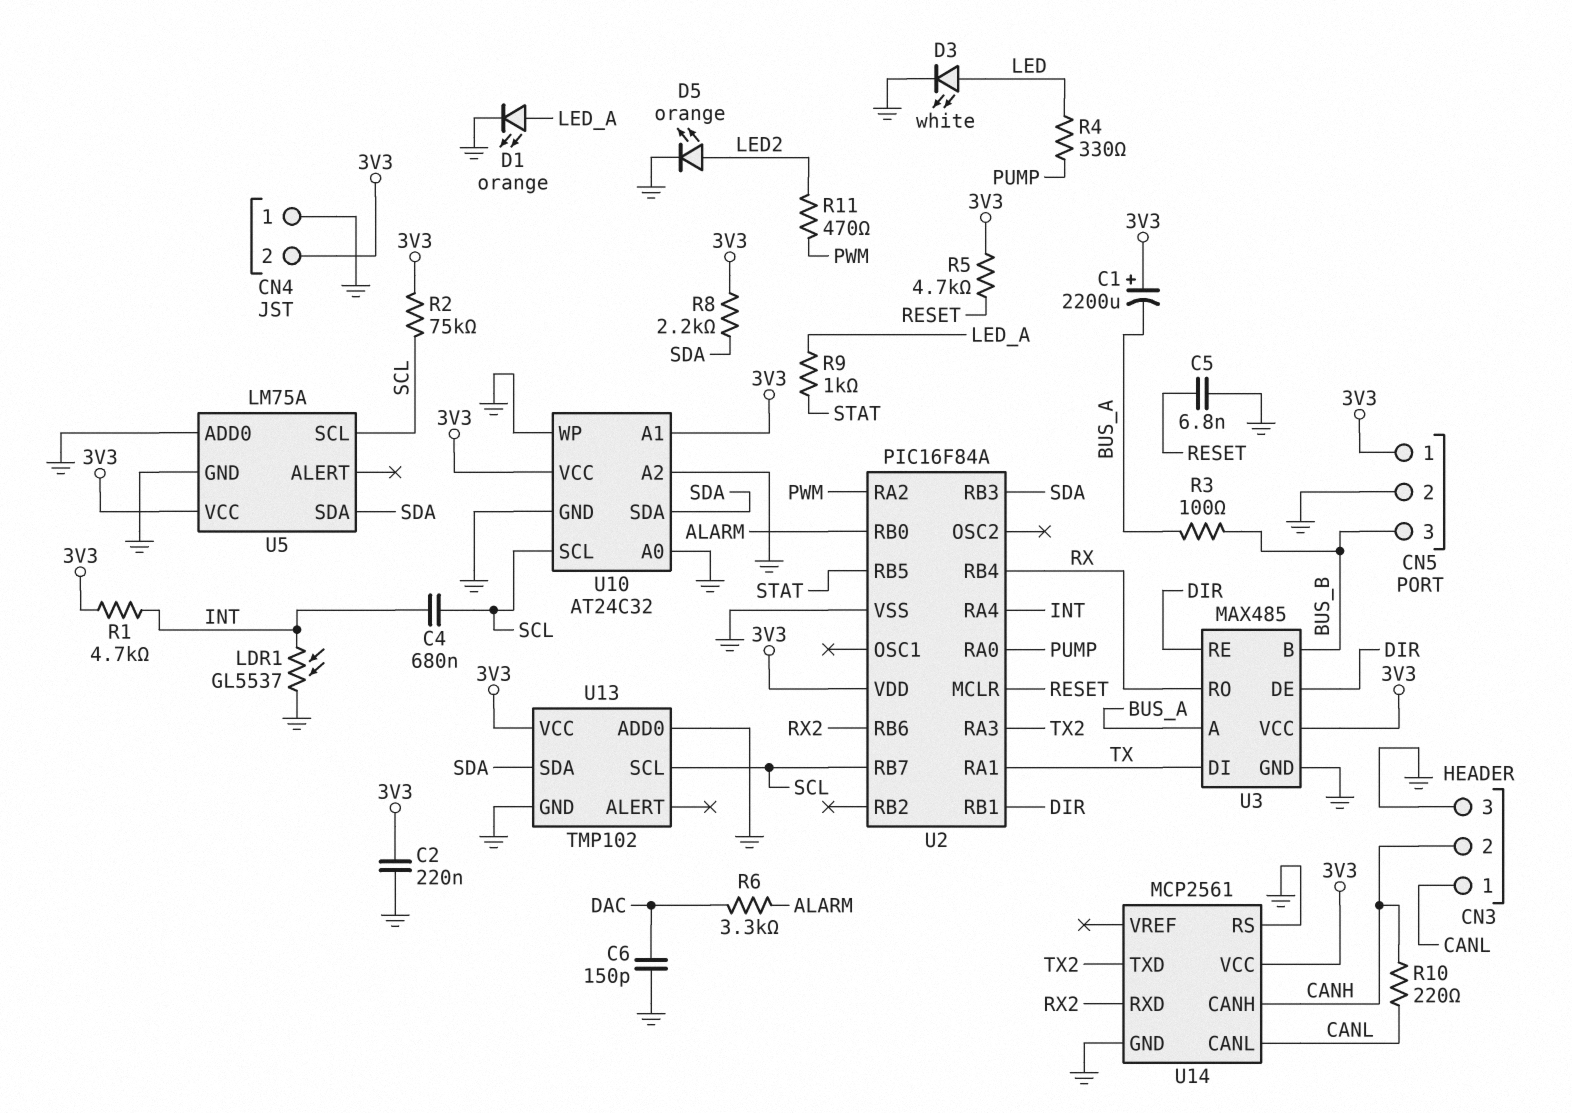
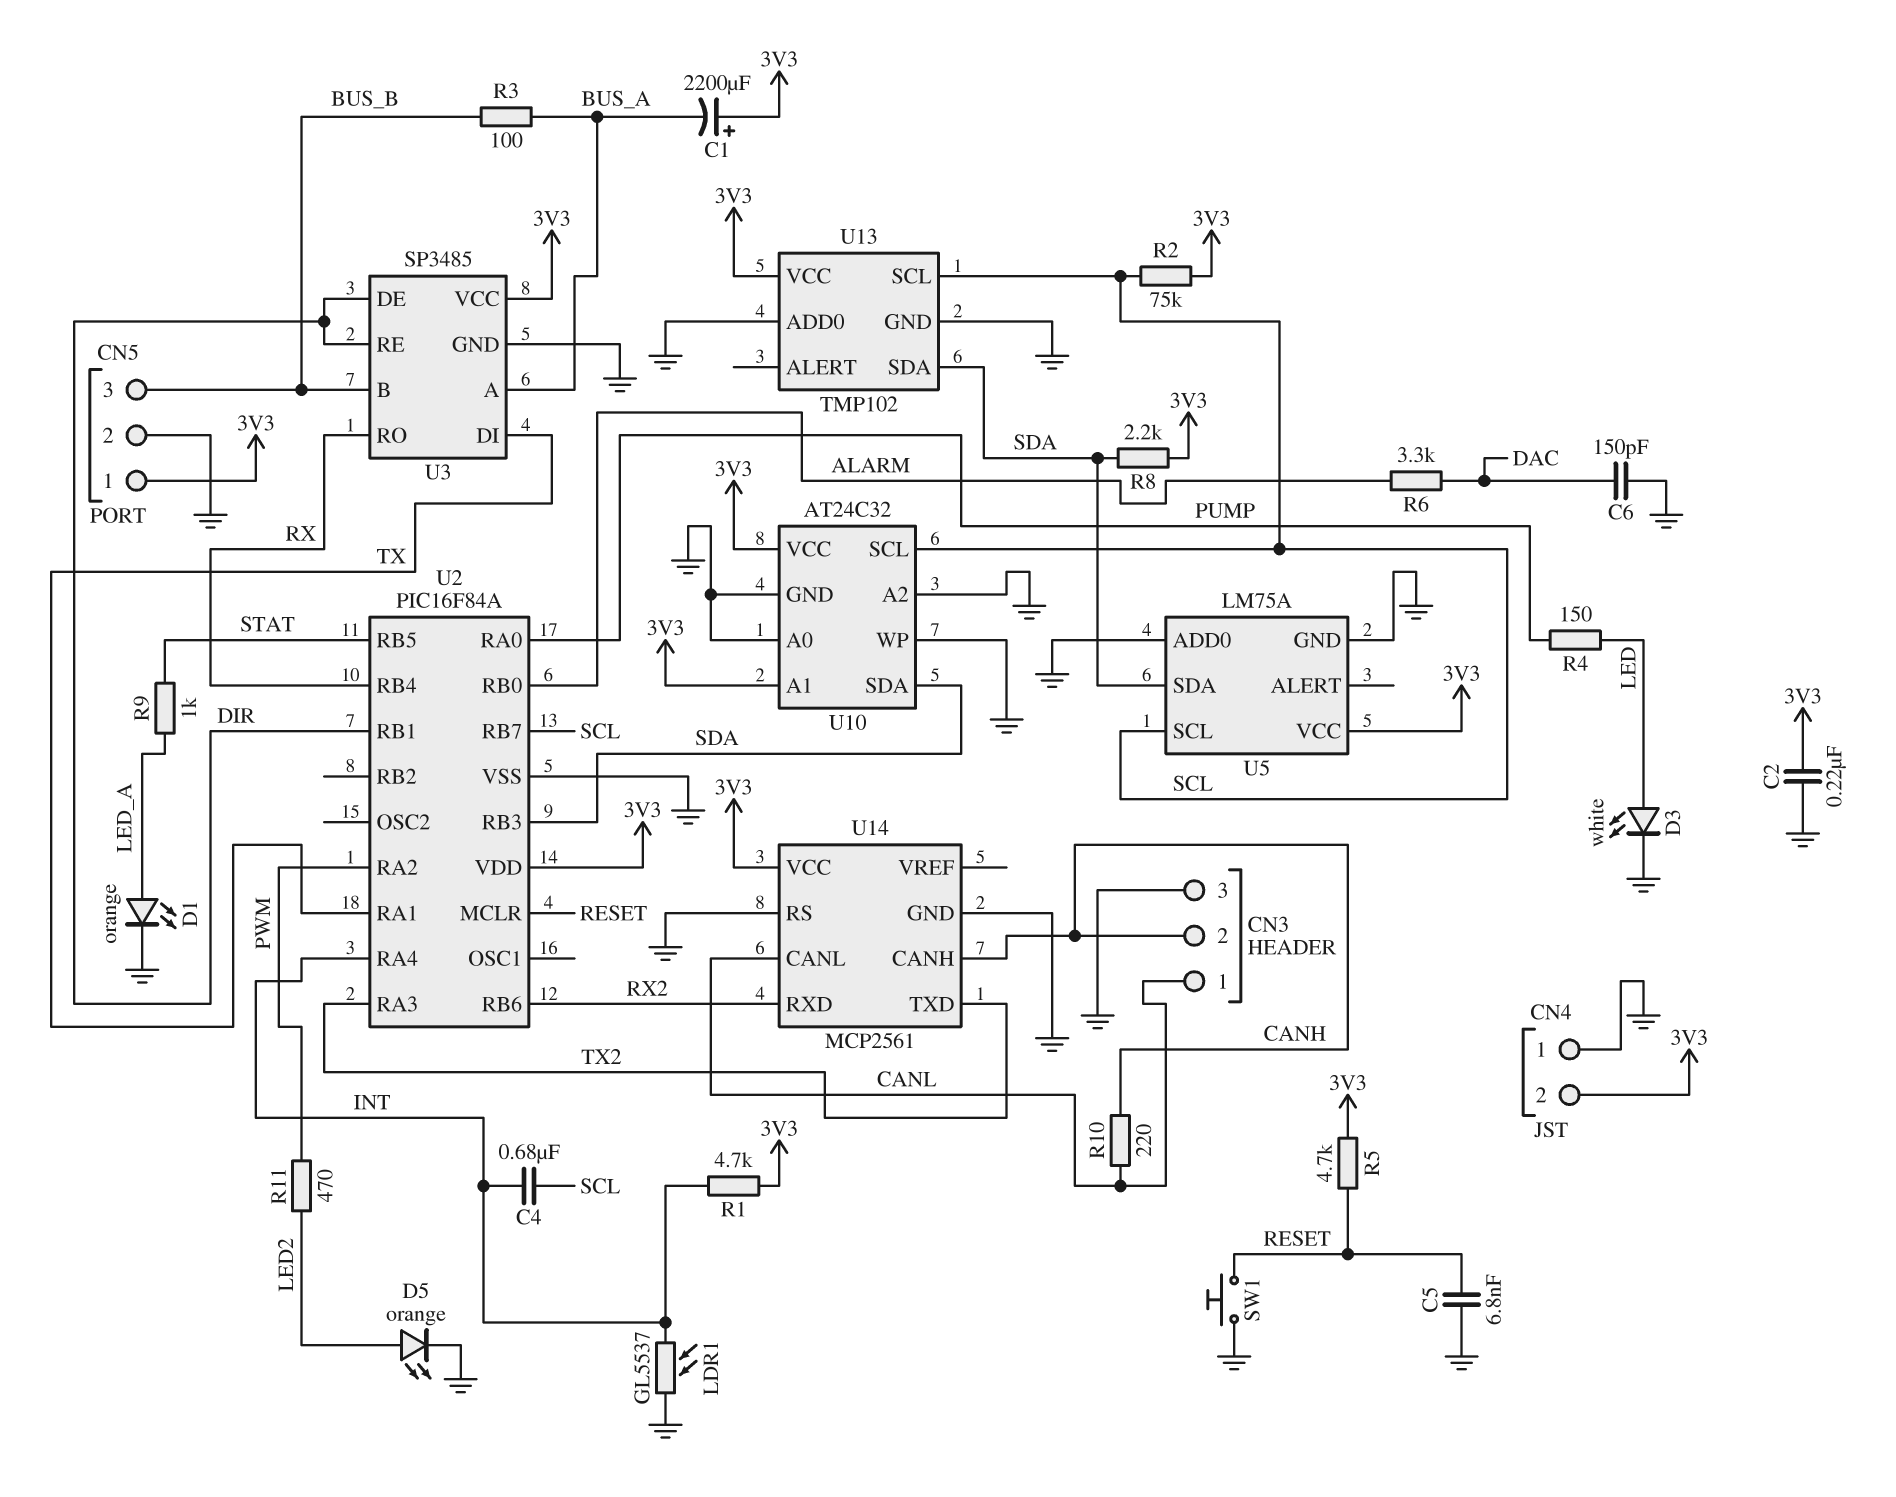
R4: 330 (LED, PUMP) -> 150 (LED, PUMP)
SW1: none -> button (GND, RESET)
U3: MAX485 -> SP3485

